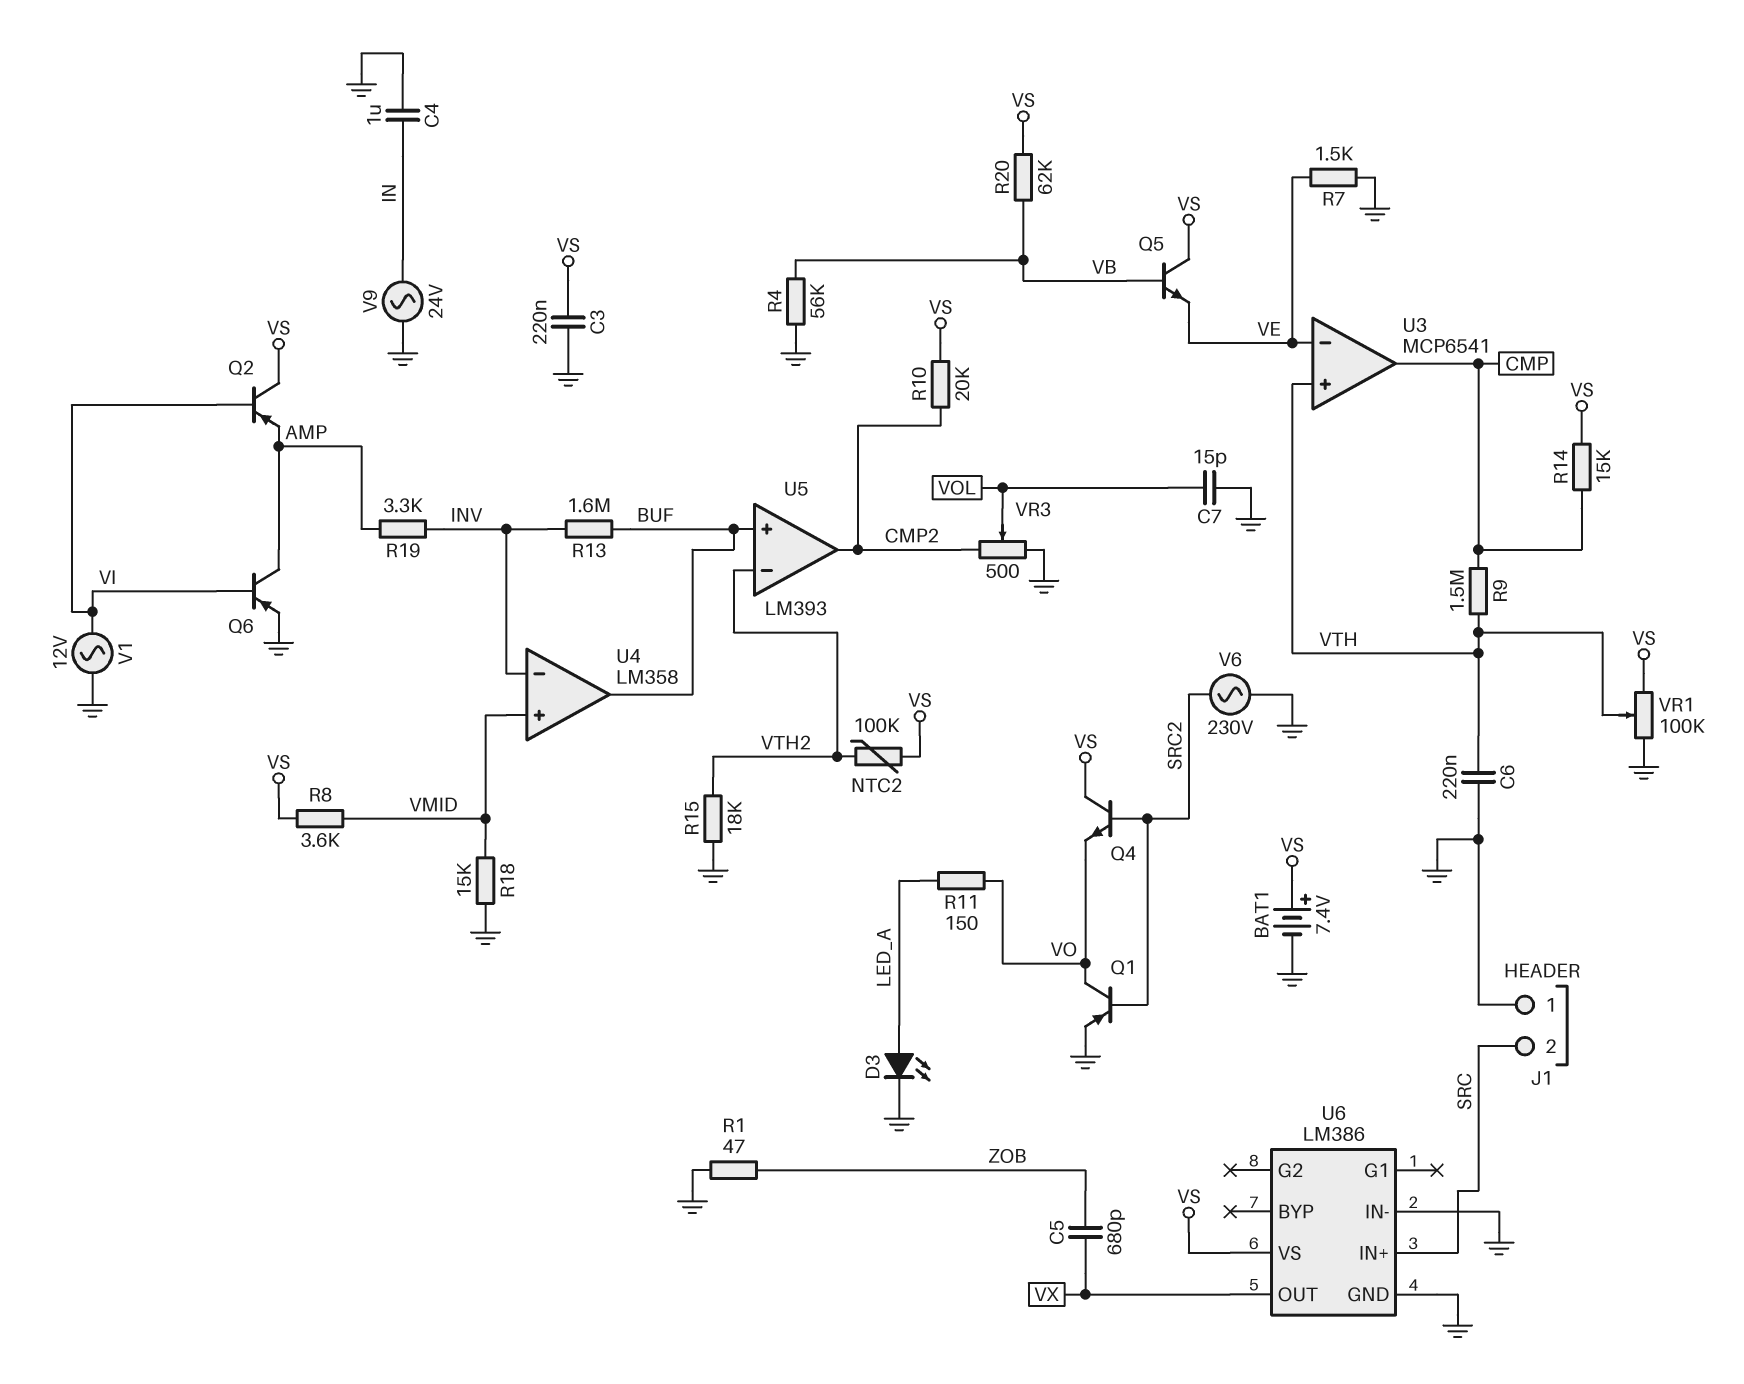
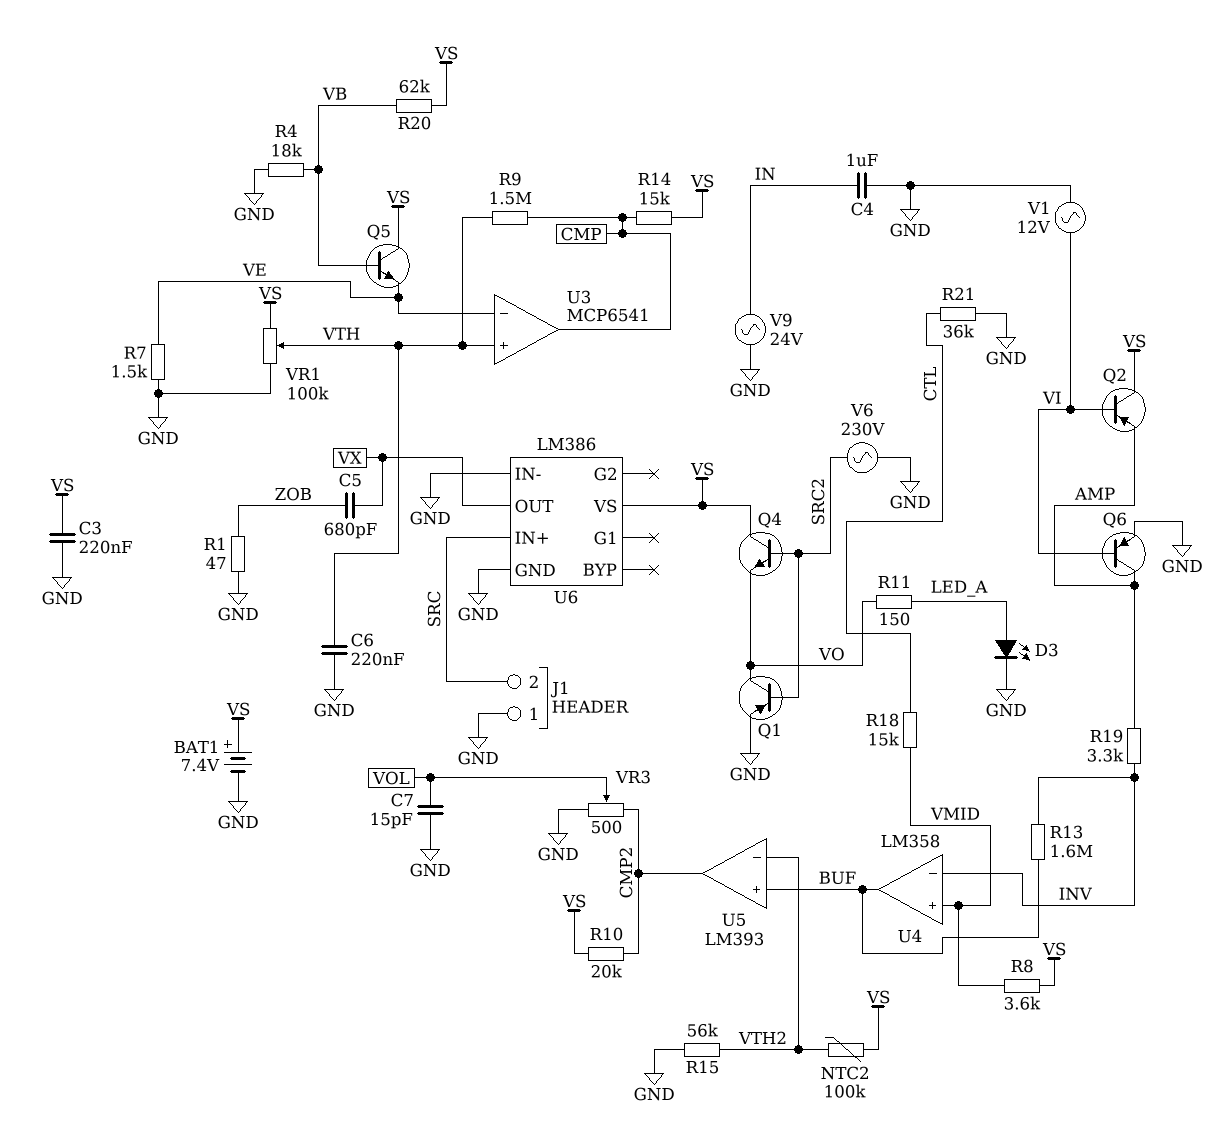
R4: 56k (GND, VB) -> 18k (GND, VB)
R15: 18k (GND, VTH2) -> 56k (GND, VTH2)
R18: 15k (GND, VMID) -> 15k (CTL, VMID)
R21: none -> 36k (CTL, GND)

